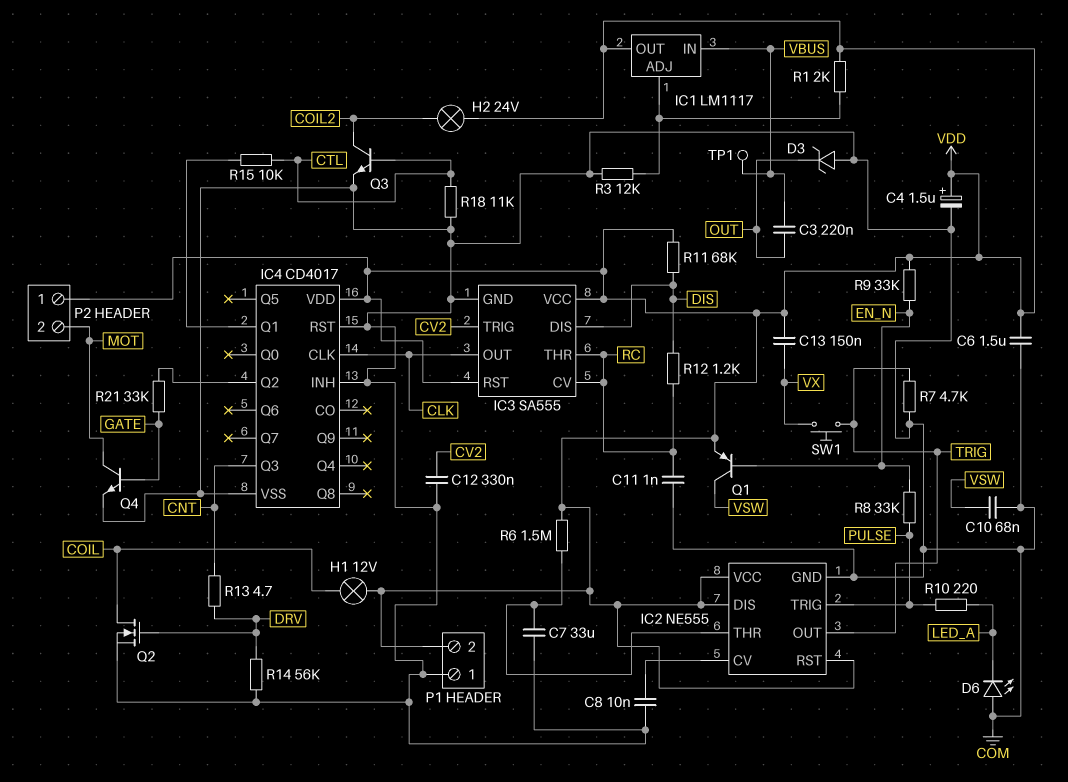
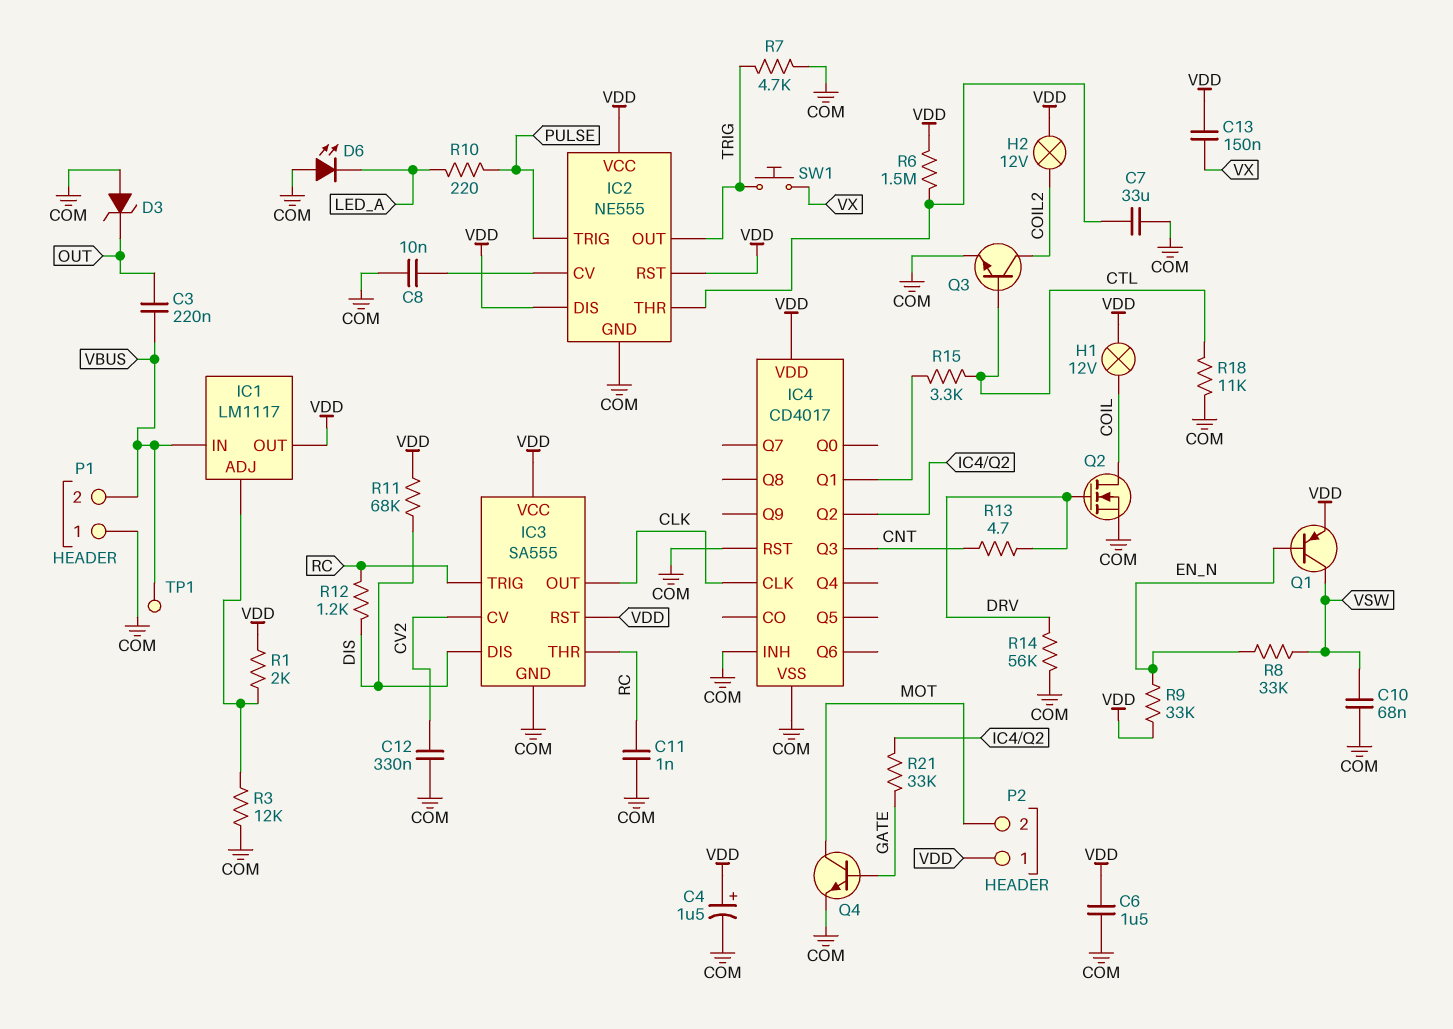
H2: lamp 24V (COIL2, VDD) -> lamp 12V (COIL2, VDD)
IC3 pin CV: RC -> CV2
IC3 pin TRIG: CV2 -> RC
P1 pin 2: VDD -> VBUS
R8: 33k (EN_N, PULSE) -> 33k (EN_N, VSW)
R15: 10k (CTL, IC4/Q1) -> 3.3k (CTL, IC4/Q1)

